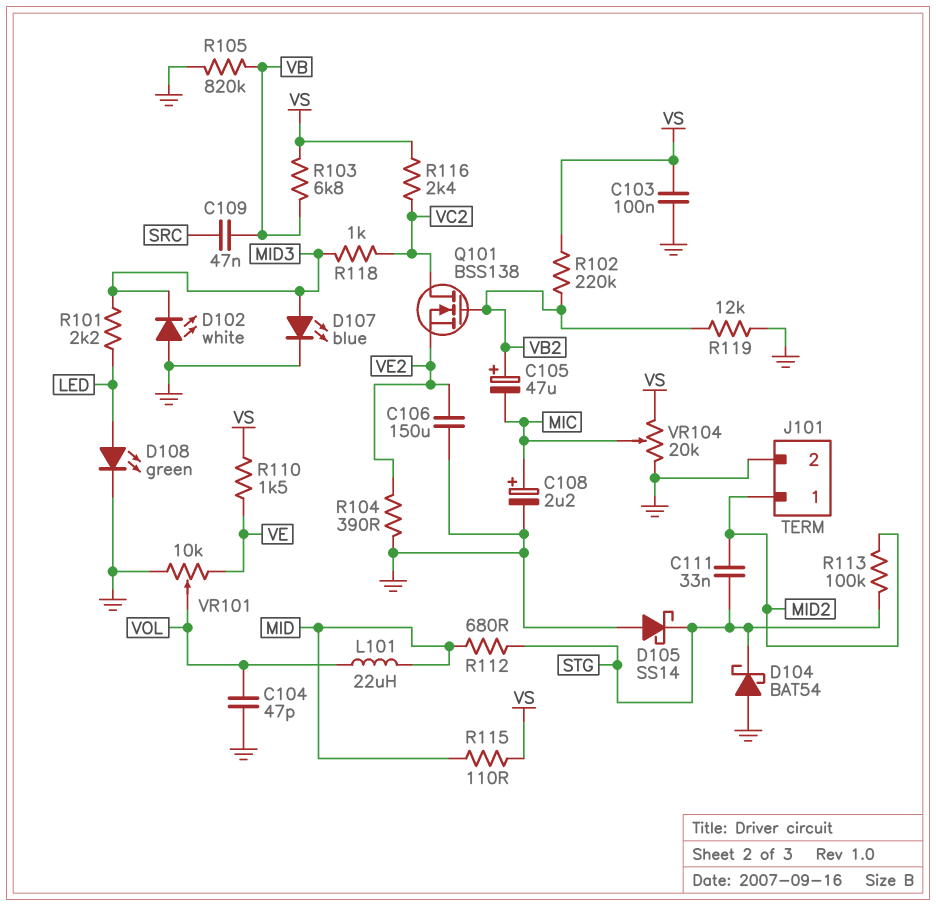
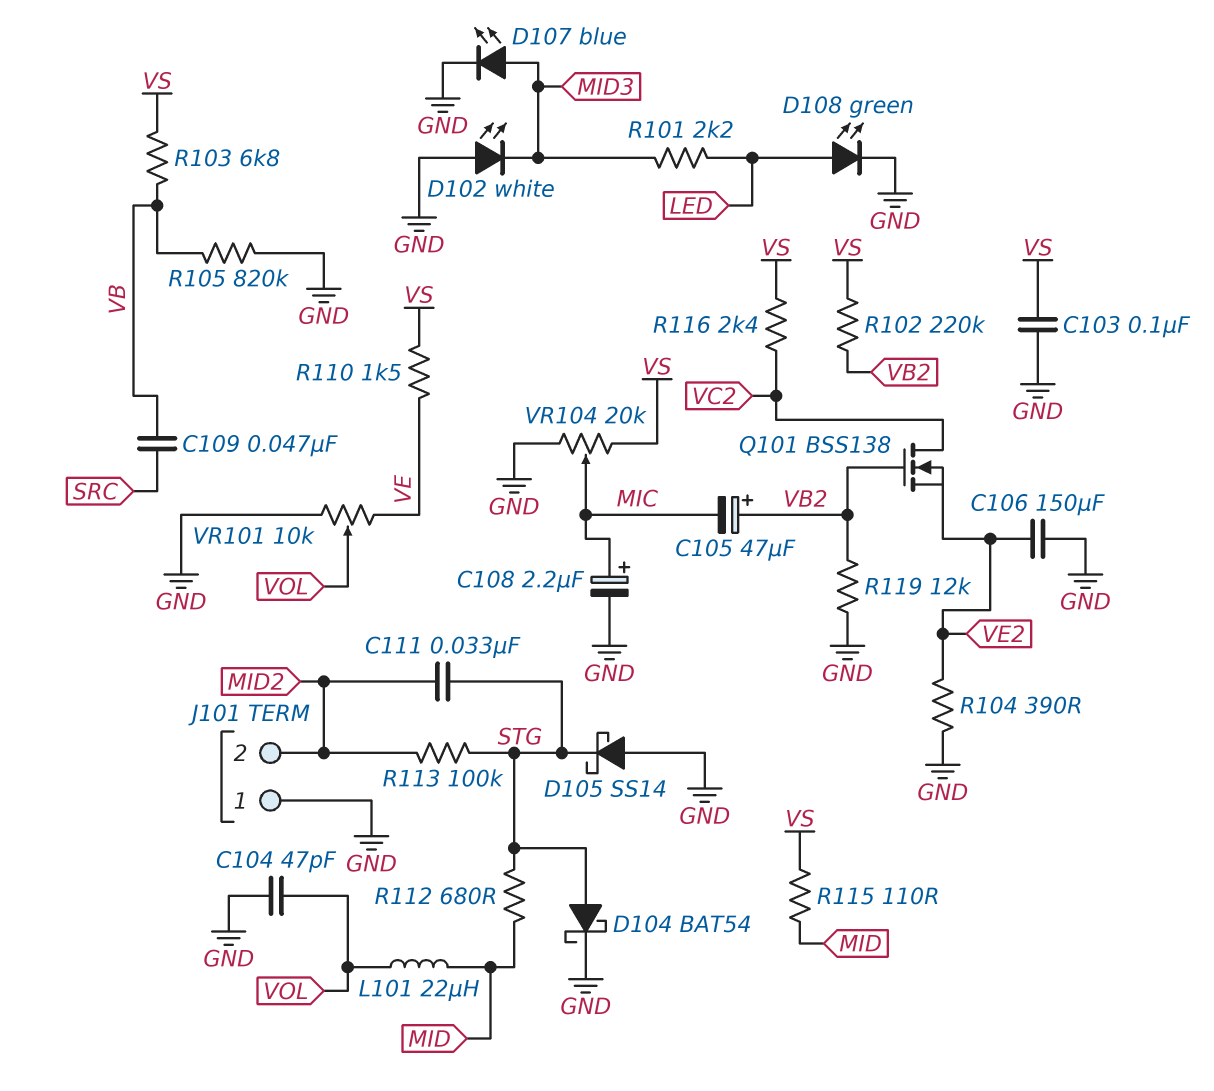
D104: schottky BAT54 (A GND, K STG) -> schottky BAT54 (A STG, K GND)
J101 pin 1: MID2 -> GND
J101 pin 2: GND -> MID2
R118: 1k (MID3, VC2) -> none

